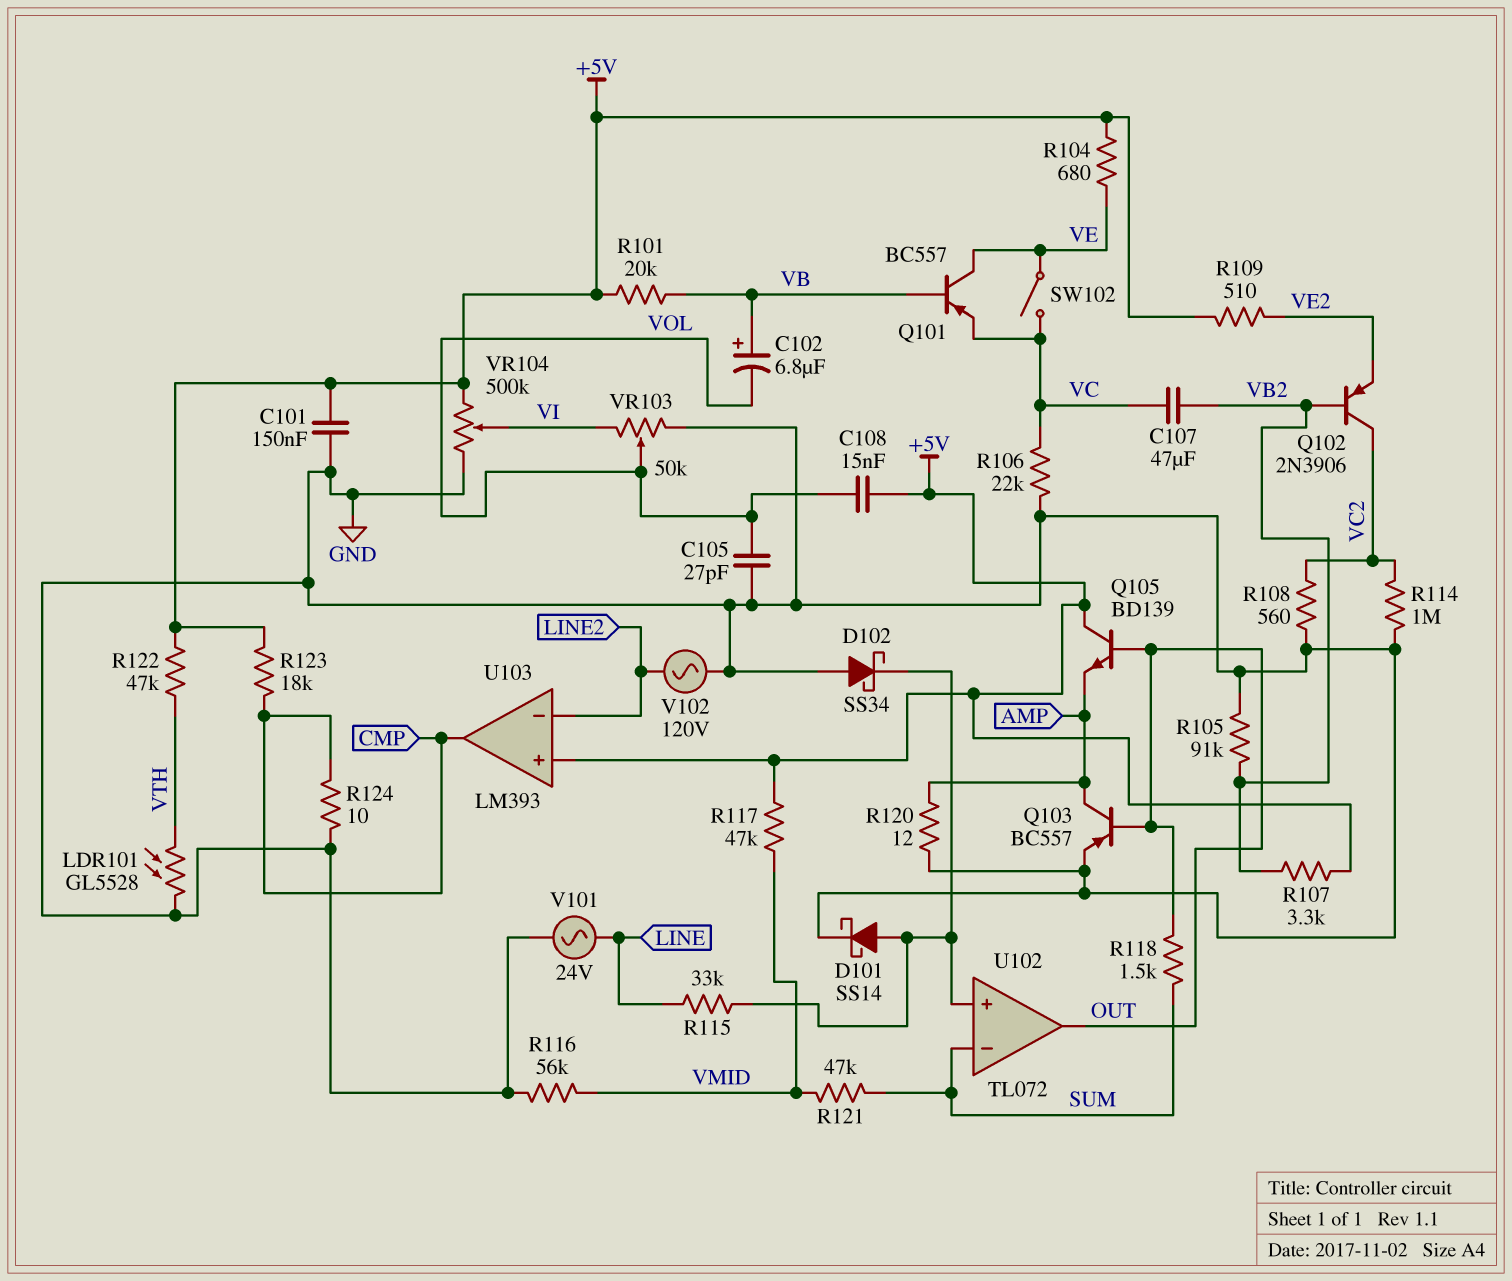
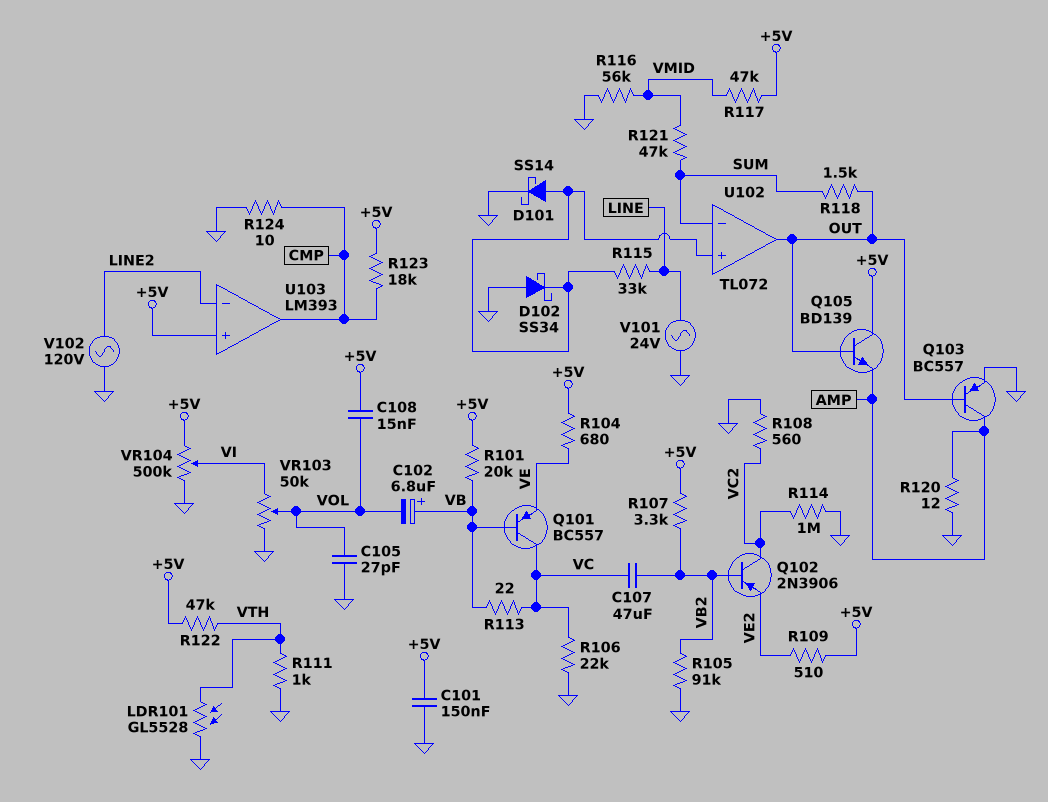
Q101: PNP BC557 (B VB, C VE, E VC) -> PNP BC557 (B VB, C VC, E VE)
R111: none -> 1k (GND, VTH)
R113: none -> 22 (VB, VC)
SW102: switch (VC, VE) -> none

